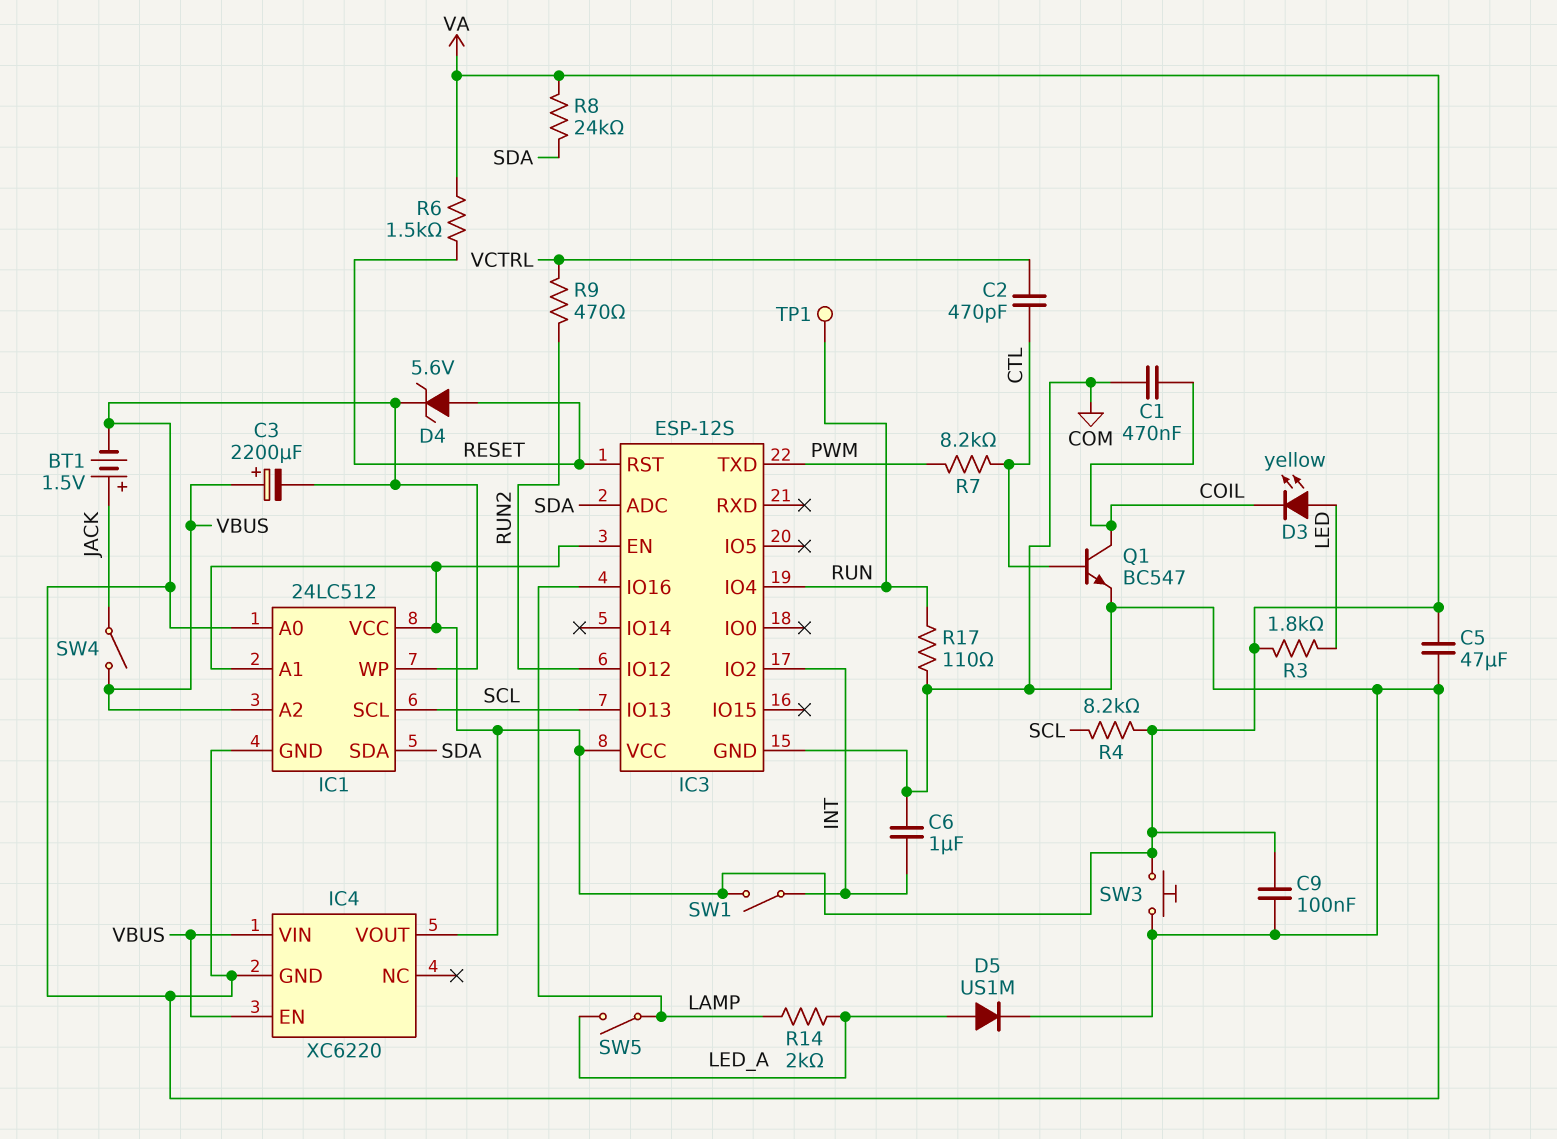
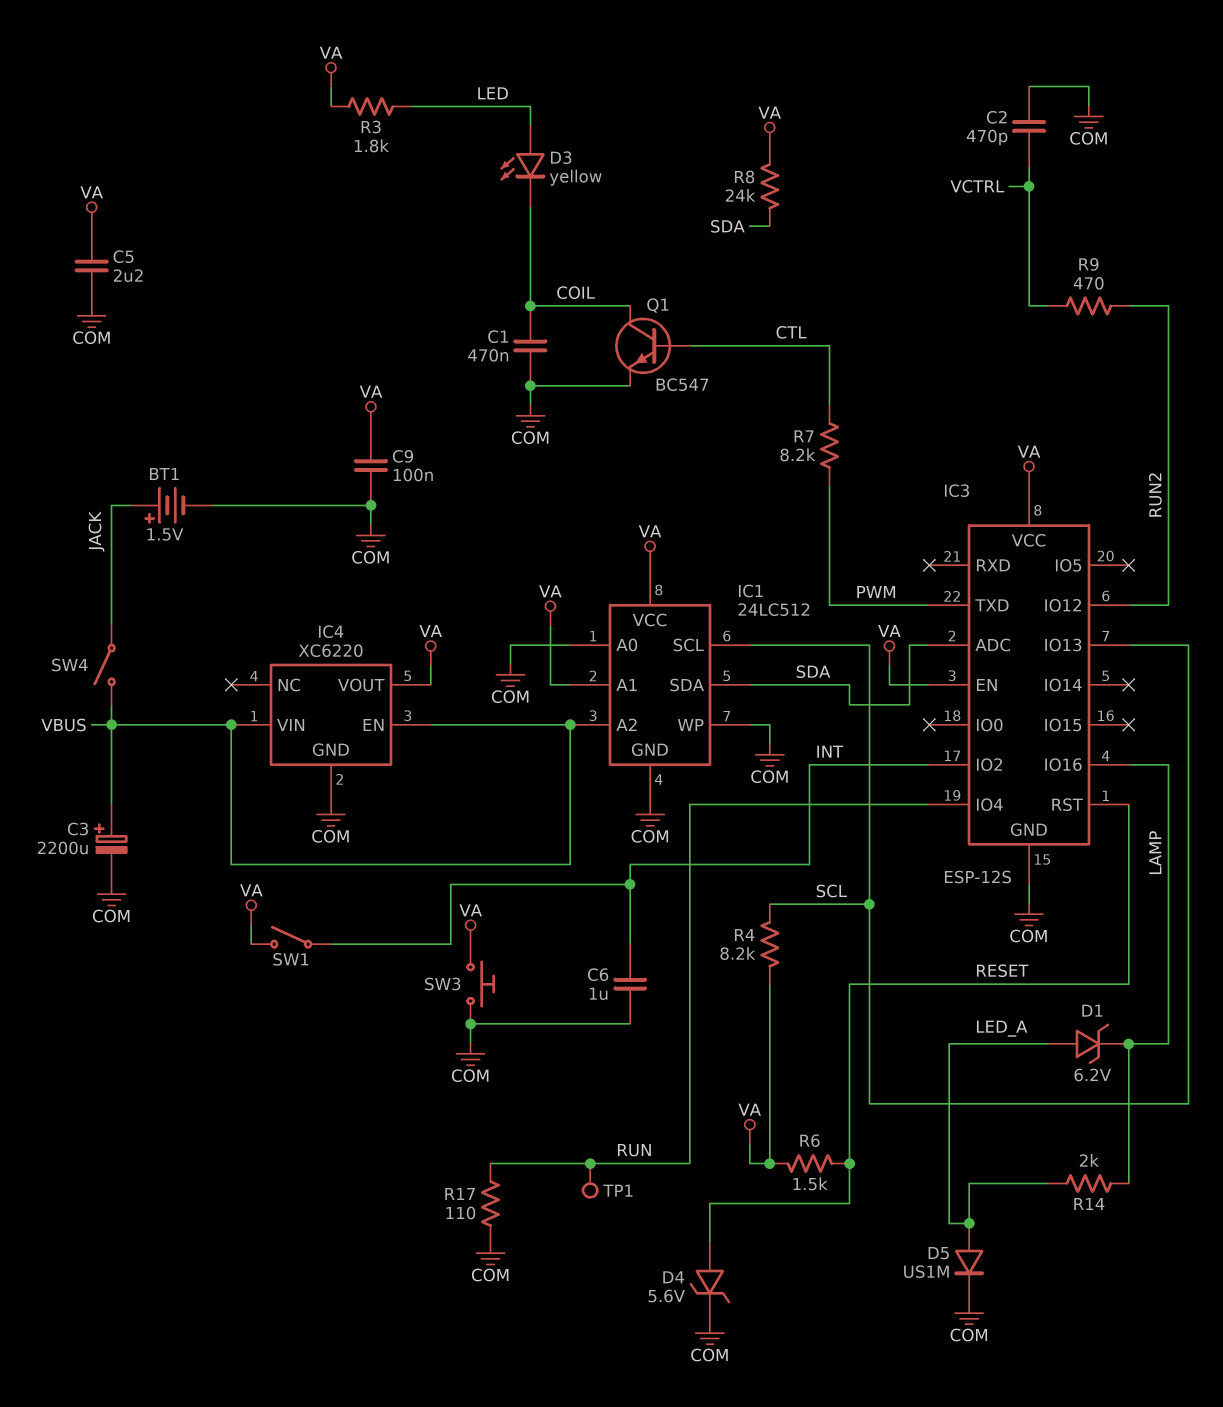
C2: 470pF (CTL, VCTRL) -> 470pF (COM, VCTRL)
C5: 47uF (COM, VA) -> 2.2uF (COM, VA)
D1: none -> zener 6.2V (A LED_A, K LAMP)
SW5: switch (LAMP, LED_A) -> none

